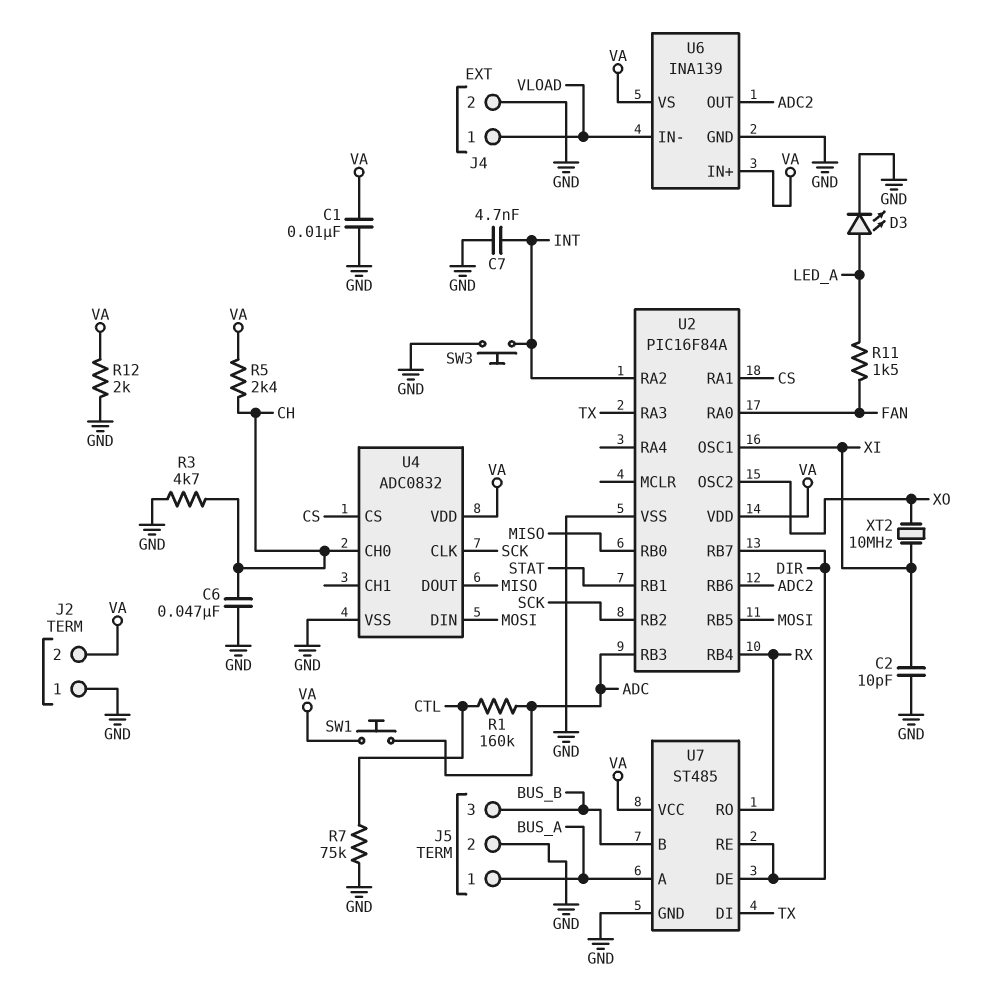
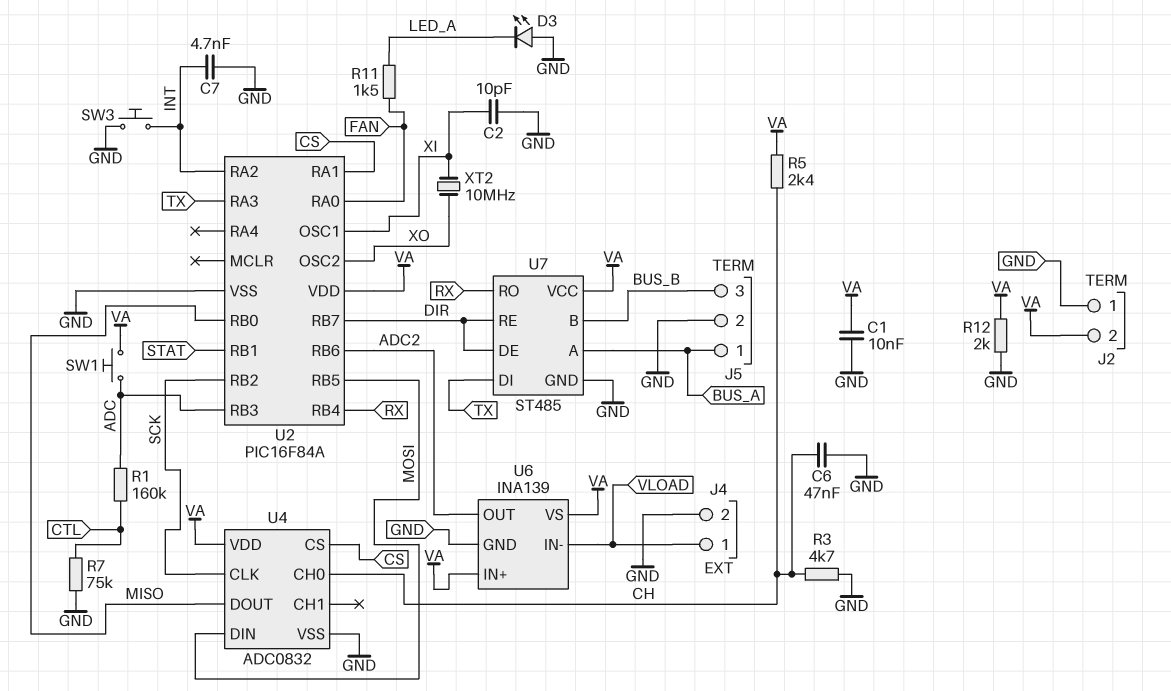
D3: LED (A LED_A, K GND) -> LED (A GND, K LED_A)

